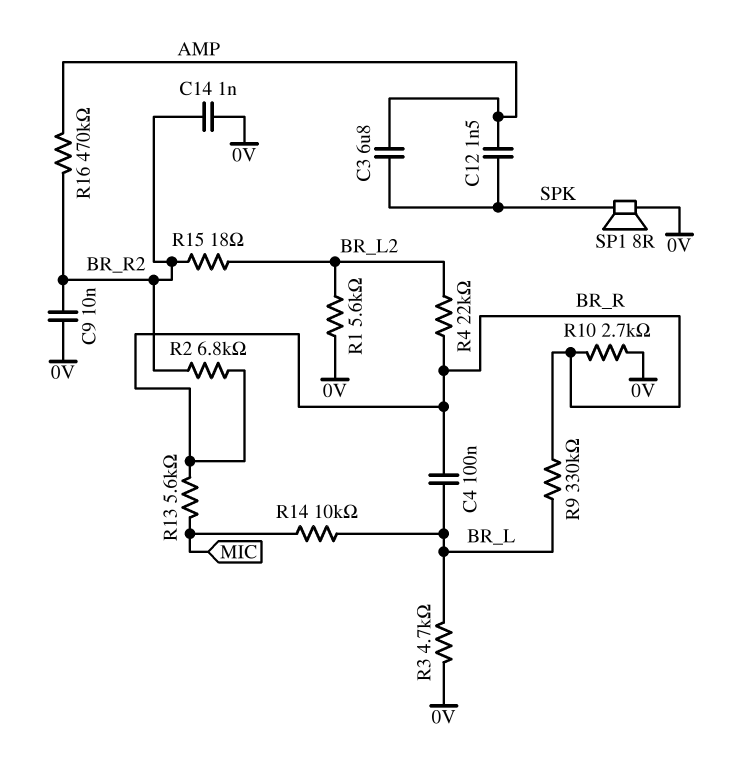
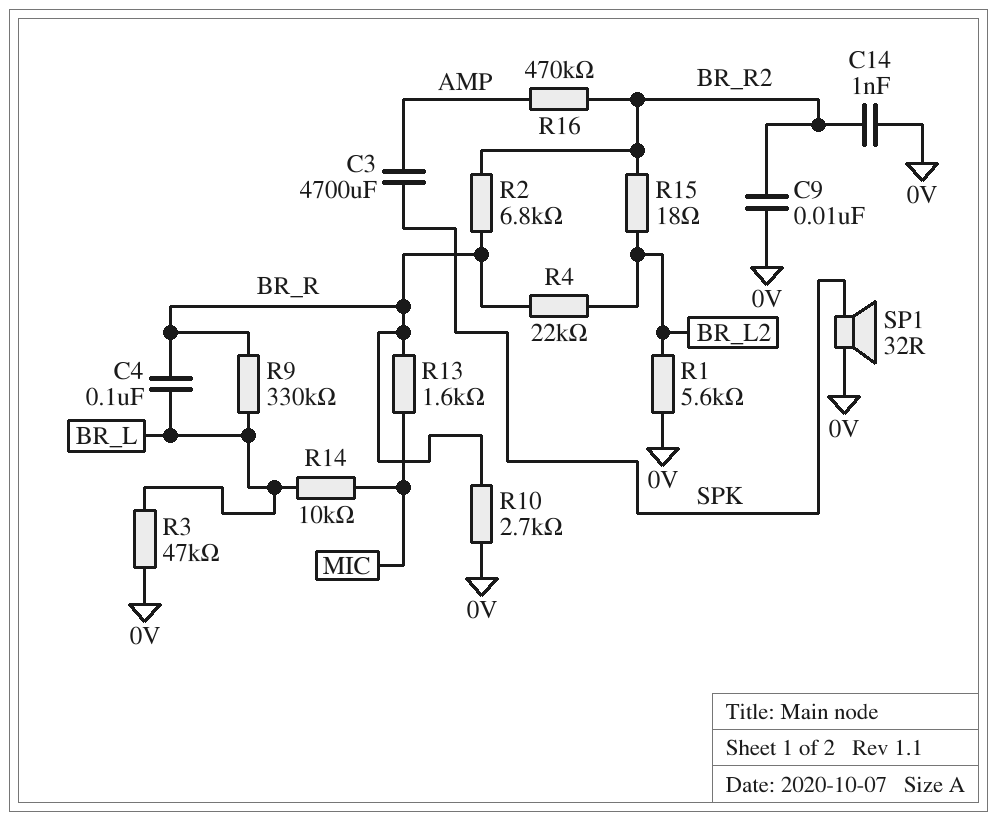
C3: 6.8uF (AMP, SPK) -> 4700uF (AMP, SPK)
C12: 1.5nF (AMP, SPK) -> none
R3: 4.7k (0V, BR_L) -> 47k (0V, BR_L)
R13: 5.6k (BR_R, MIC) -> 1.6k (BR_R, MIC)
SP1: speaker 8R (0V, SPK) -> speaker 32R (0V, SPK)

